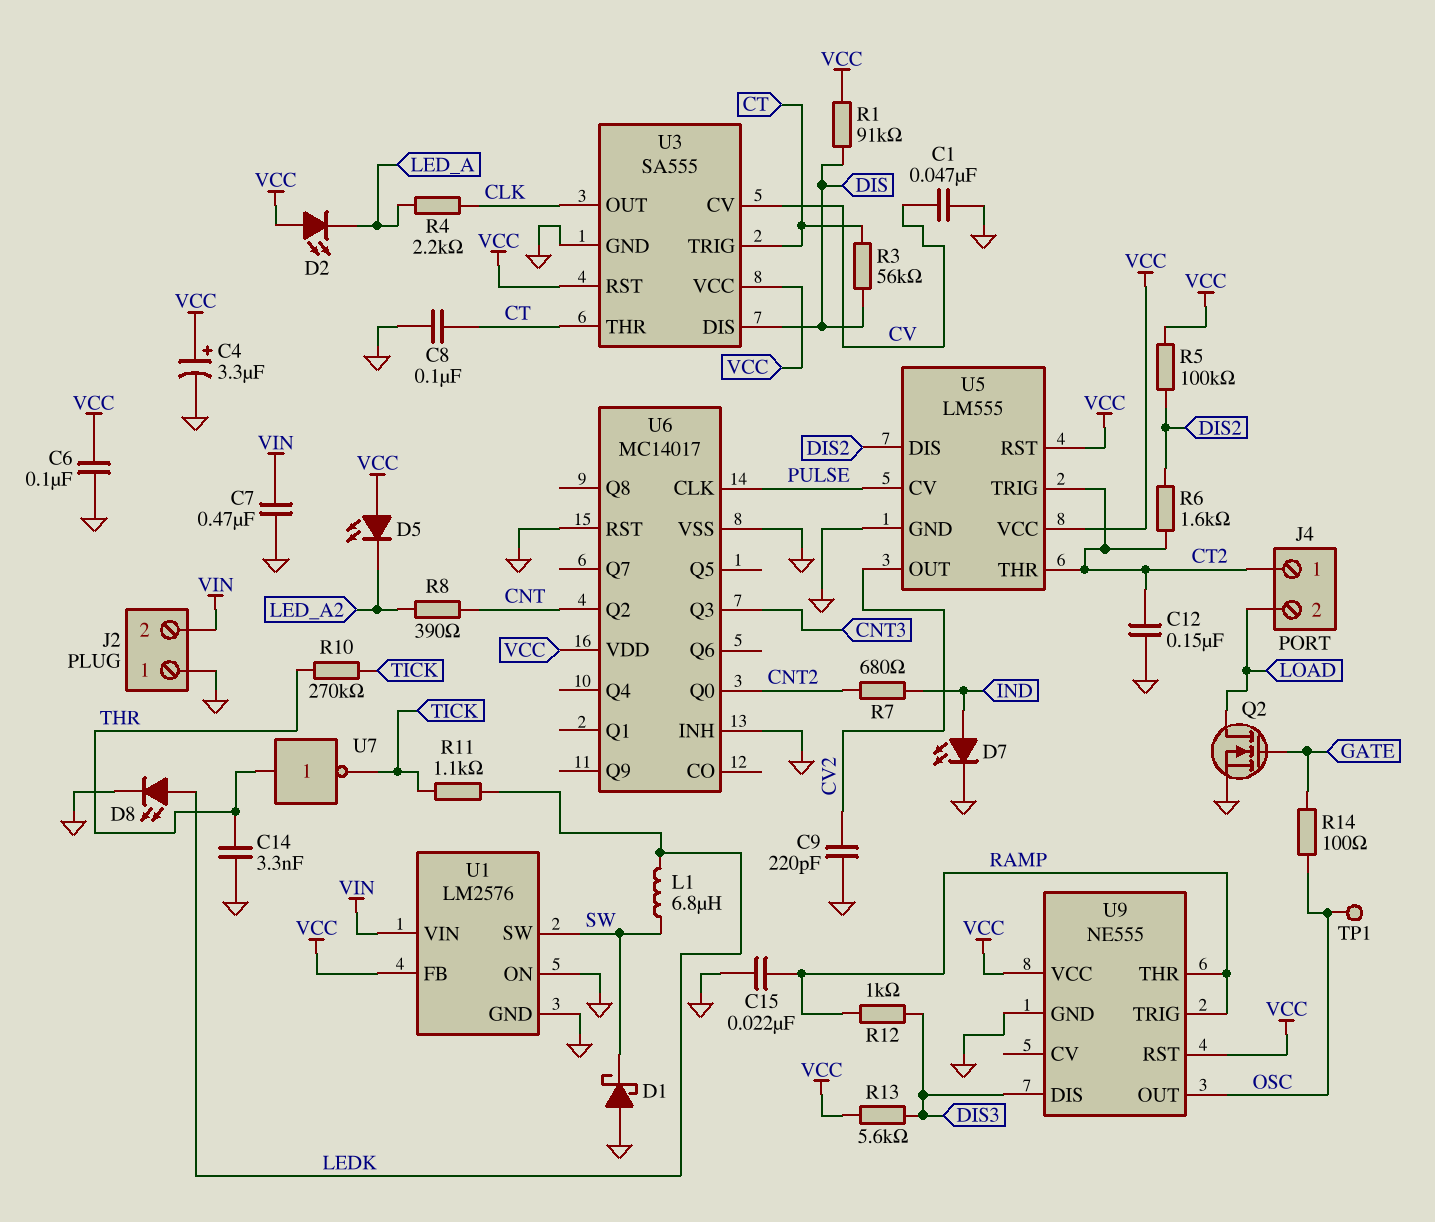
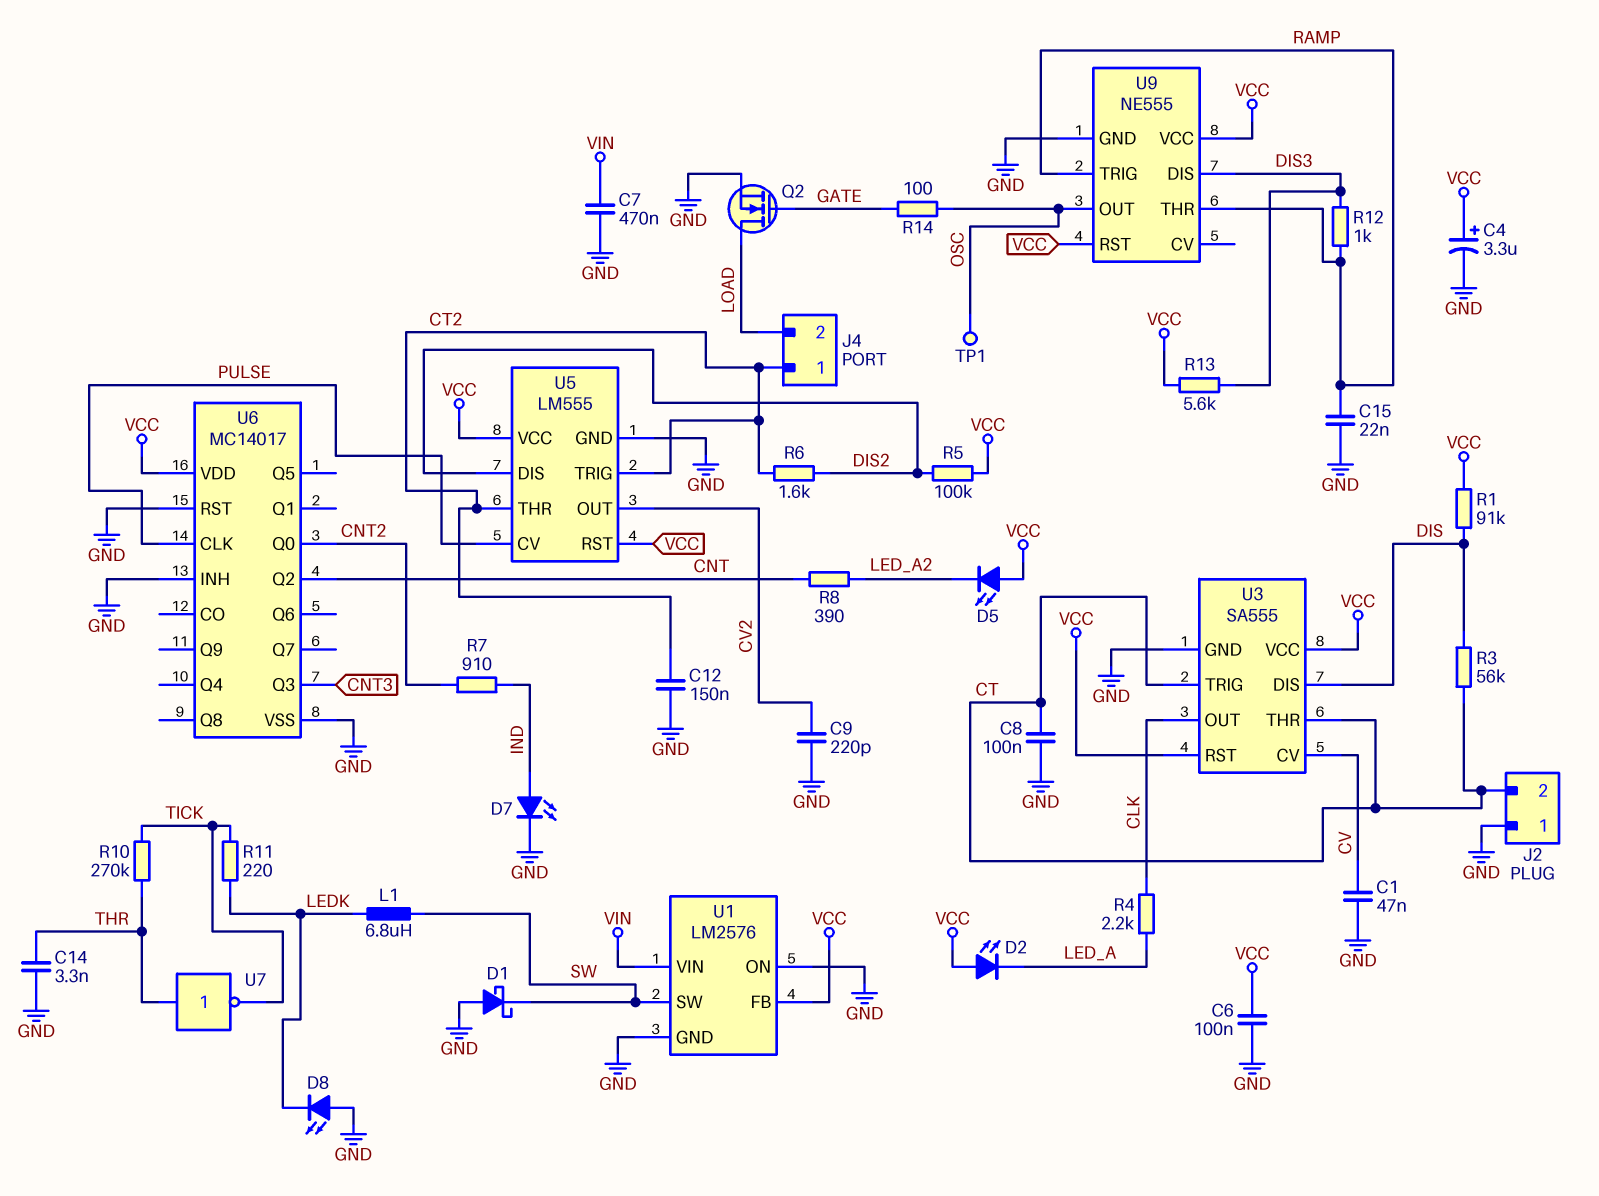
D8: LED (A LEDK, K GND) -> LED (A GND, K LEDK)
J2 pin 2: VIN -> CT
R7: 680 (CNT2, IND) -> 910 (CNT2, IND)
R11: 1.1k (LEDK, TICK) -> 220 (LEDK, TICK)

